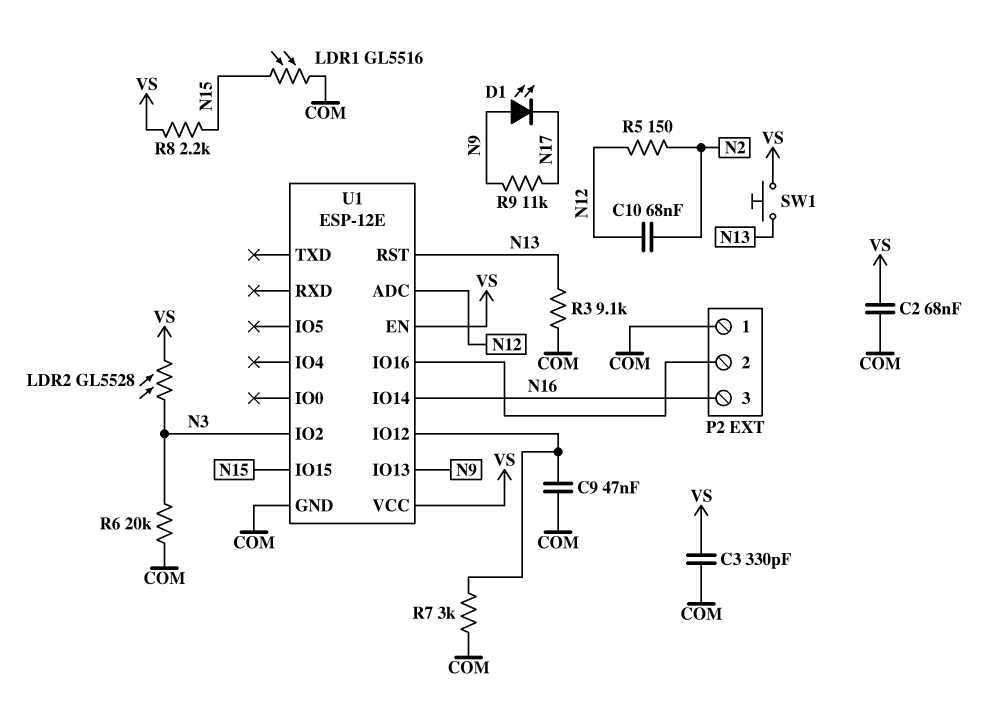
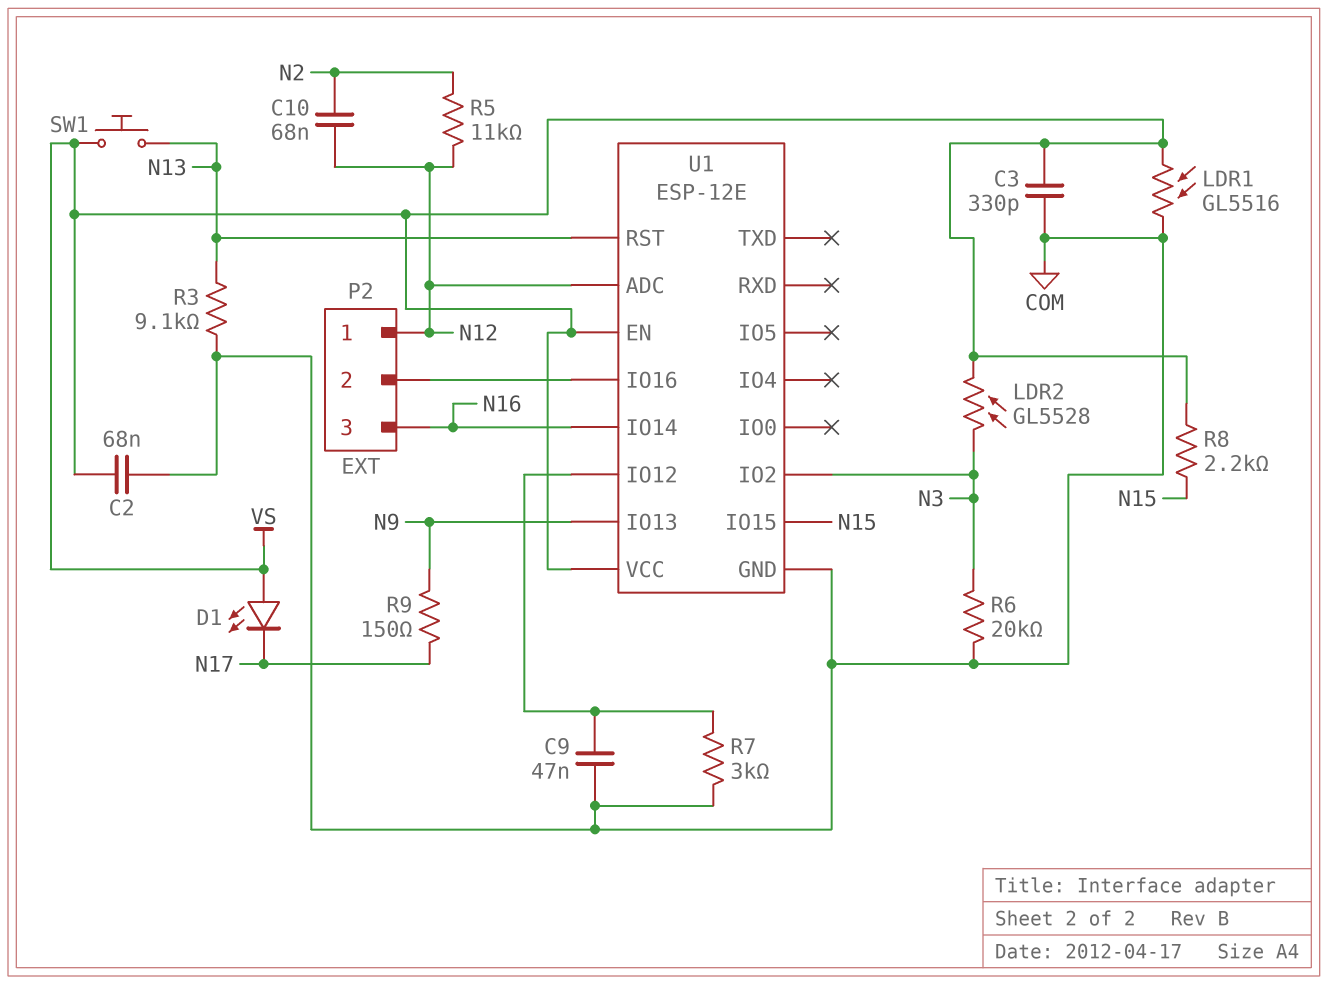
D1: LED (A N9, K N17) -> LED (A VS, K N17)
LDR1: GL5516 (COM, N15) -> GL5516 (COM, VS)
P2 pin 1: COM -> N12
R5: 150 (N2, N12) -> 11k (N2, N12)
R9: 11k (N9, N17) -> 150 (N9, N17)

